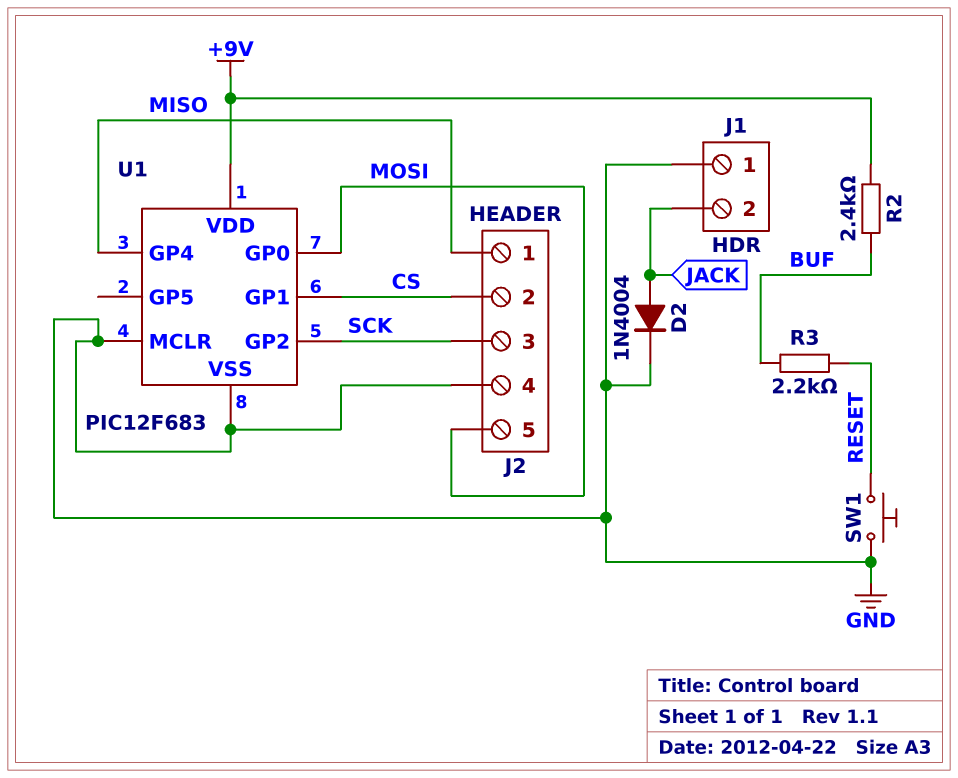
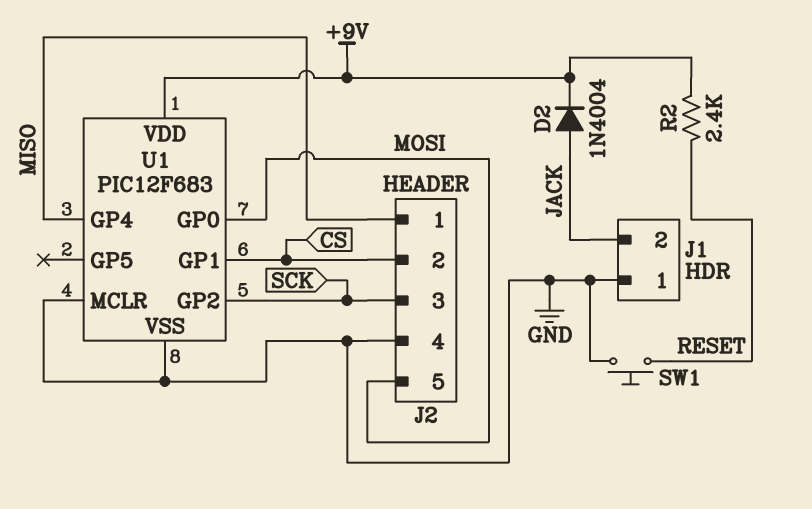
D2: diode 1N4004 (A JACK, K GND) -> diode 1N4004 (A JACK, K +9V)
R2: 2.4k (+9V, BUF) -> 2.4k (+9V, RESET)
R3: 2.2k (BUF, RESET) -> none

